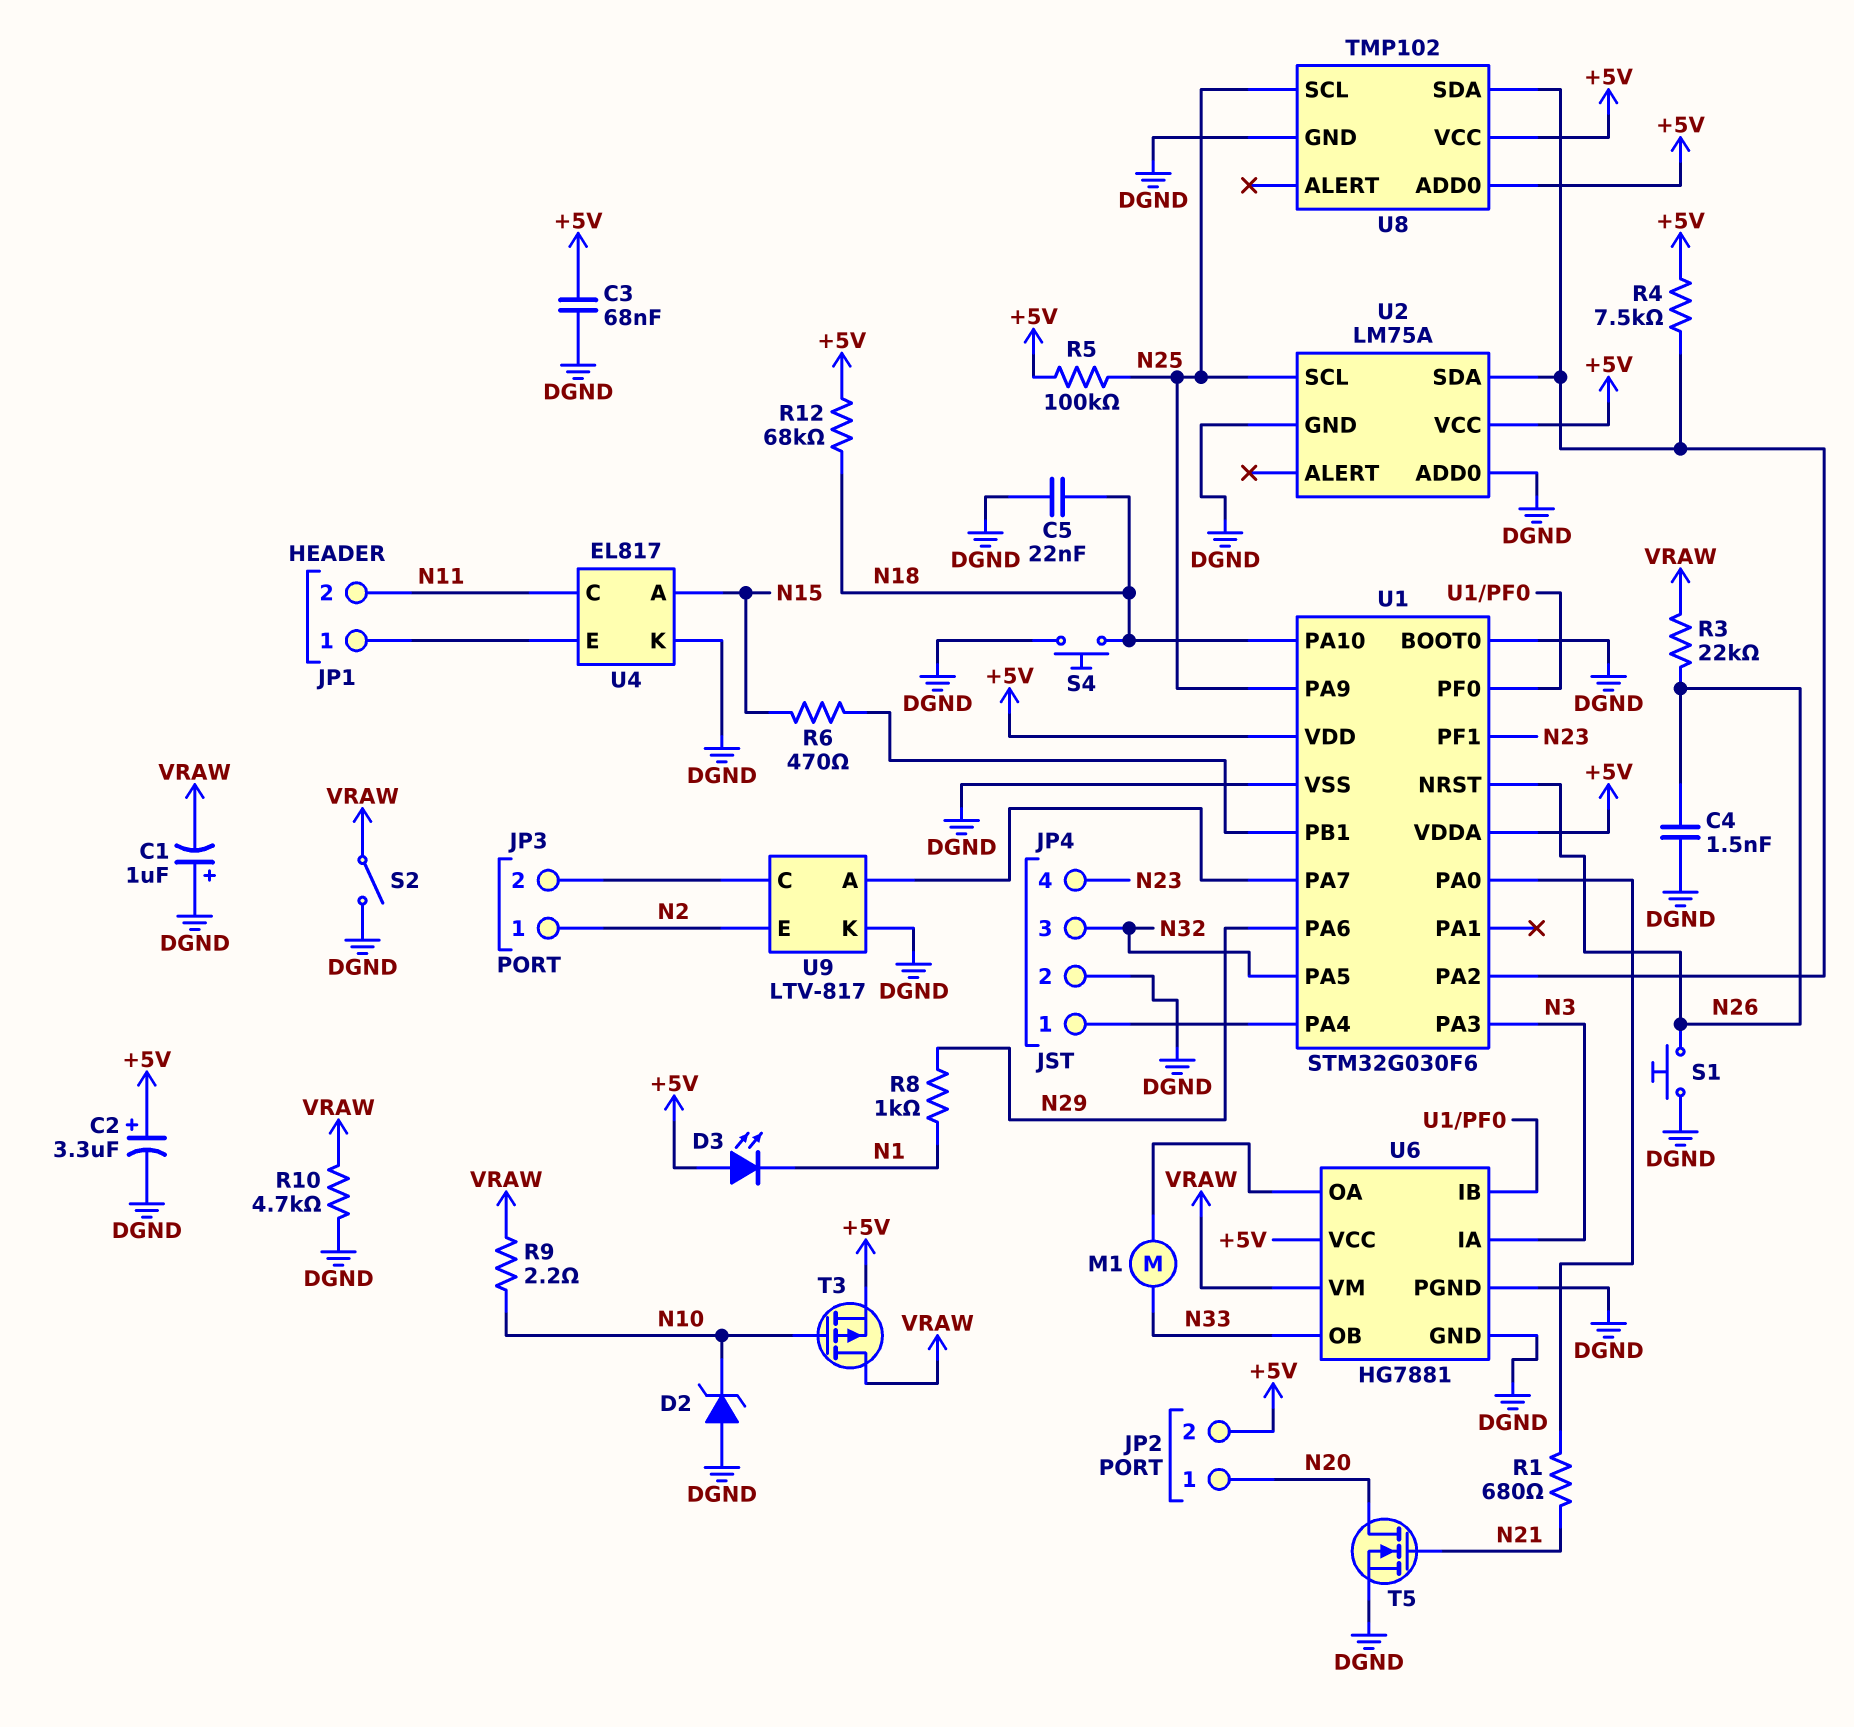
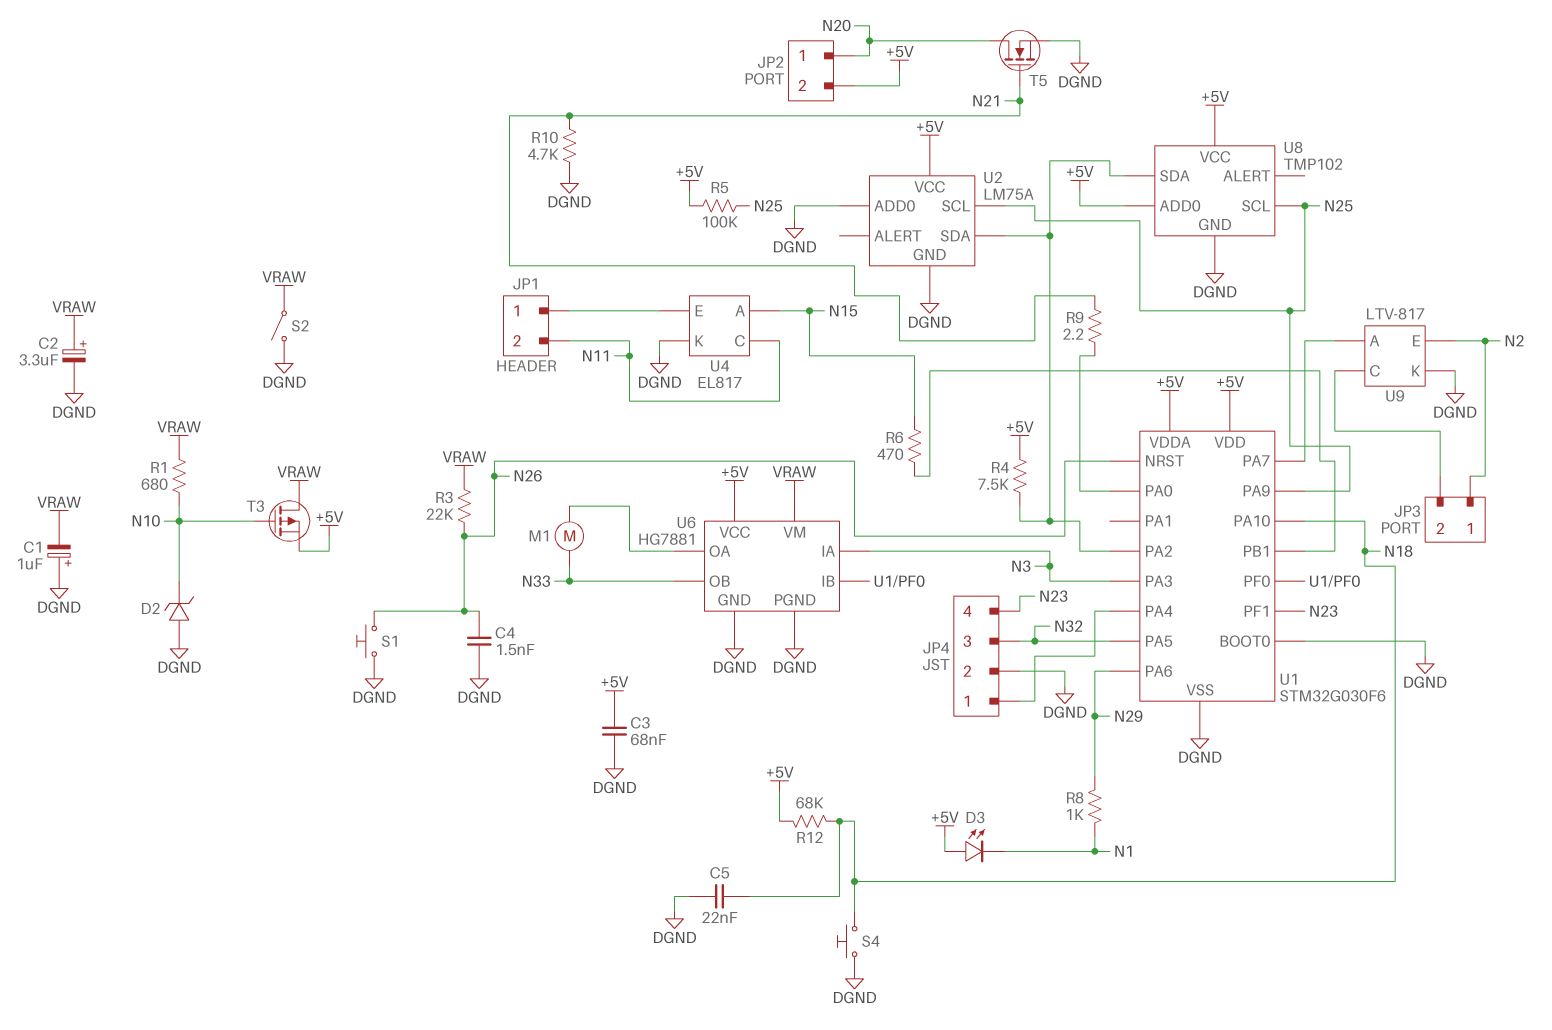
C2: 3.3uF (plus +5V, minus DGND) -> 3.3uF (plus VRAW, minus DGND)
R1: 680 (N21, U1/PA0) -> 680 (N10, VRAW)
R9: 2.2 (N10, VRAW) -> 2.2 (N21, U1/PA0)
R10: 4.7k (DGND, VRAW) -> 4.7k (DGND, N21)

